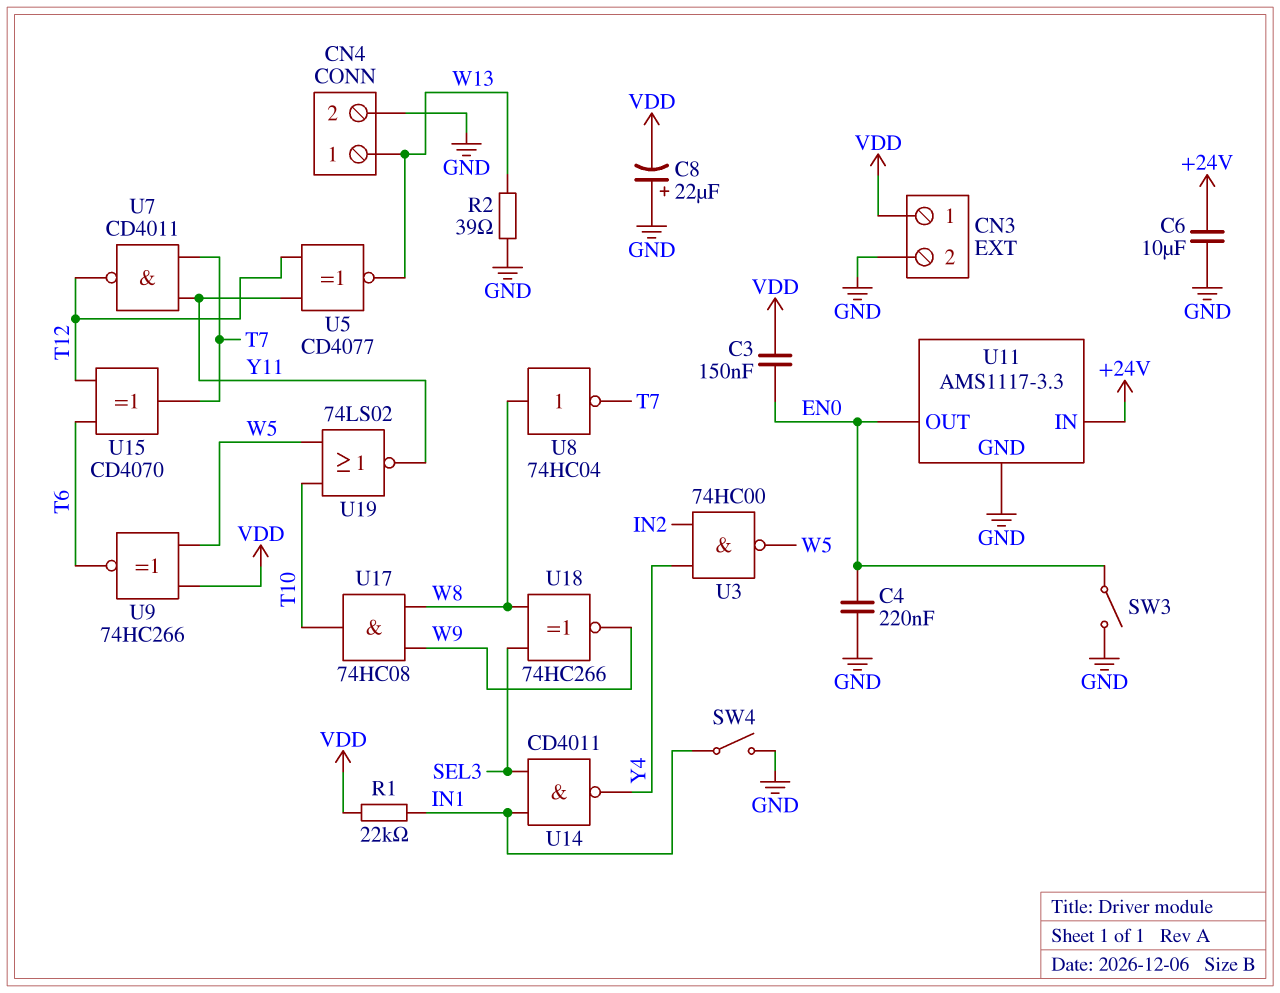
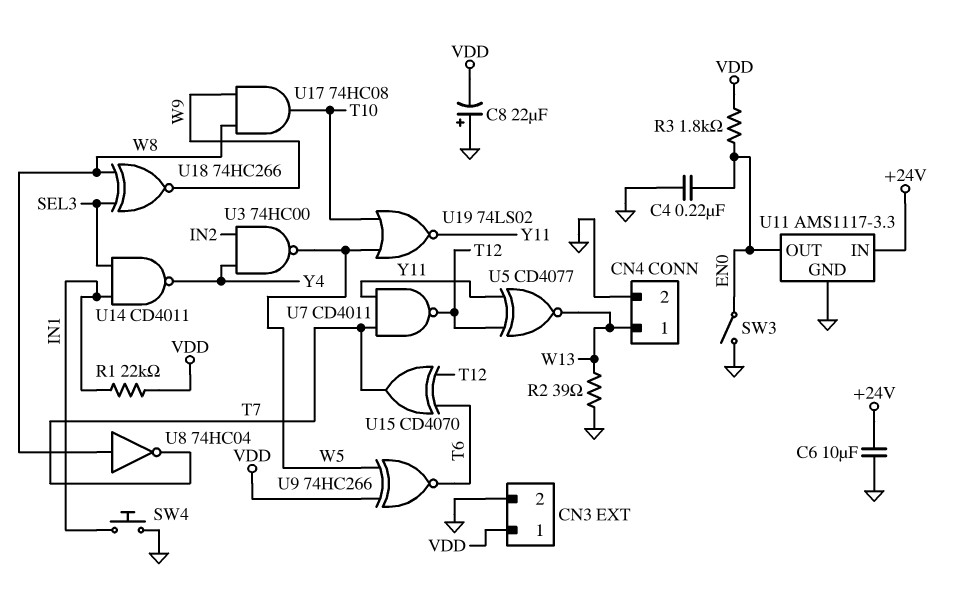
C3: 150nF (EN0, VDD) -> none
R3: none -> 1.8k (EN0, VDD)
SW4: switch (GND, IN1) -> button (GND, IN1)

